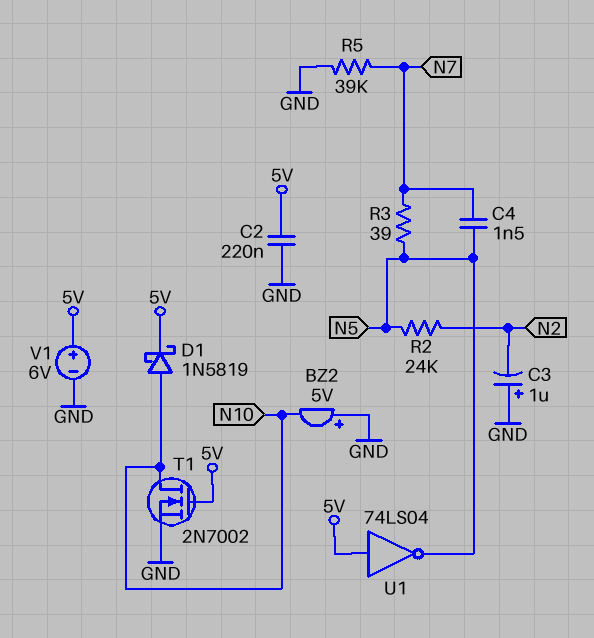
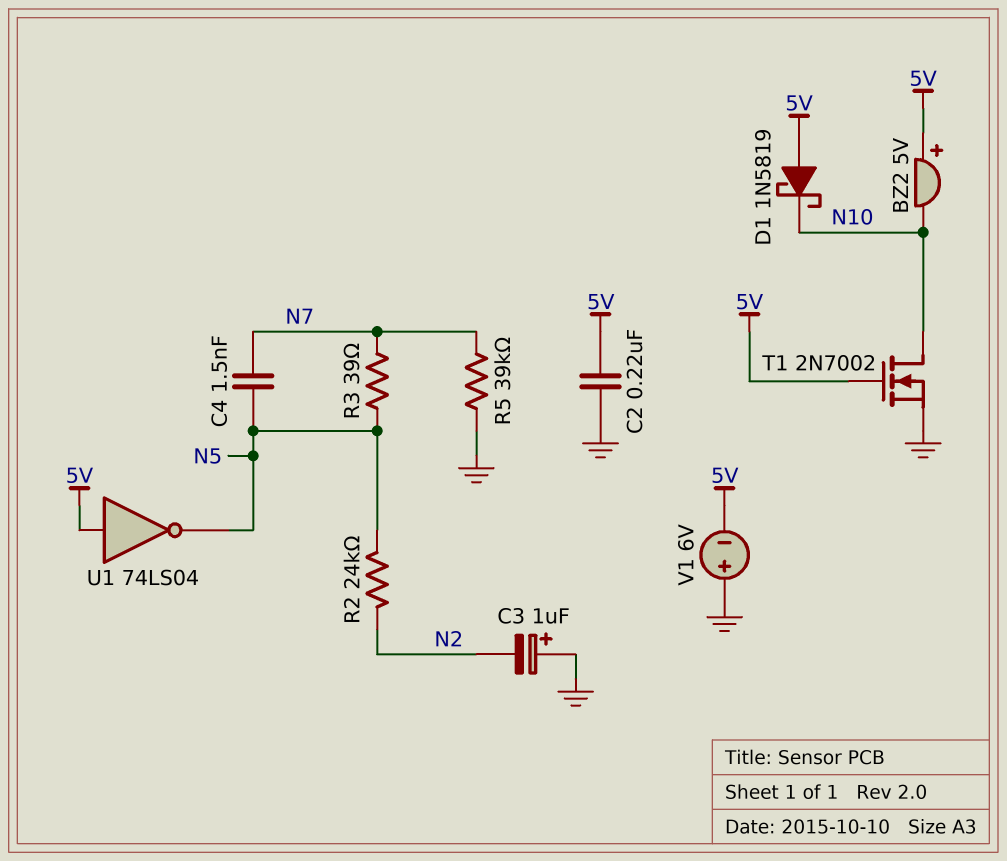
BZ2: buzzer 5V (plus GND, minus N10) -> buzzer 5V (plus 5V, minus N10)
D1: schottky 1N5819 (A N10, K 5V) -> schottky 1N5819 (A 5V, K N10)
V1: 6V (plus 5V, minus GND) -> 6V (plus GND, minus 5V)

